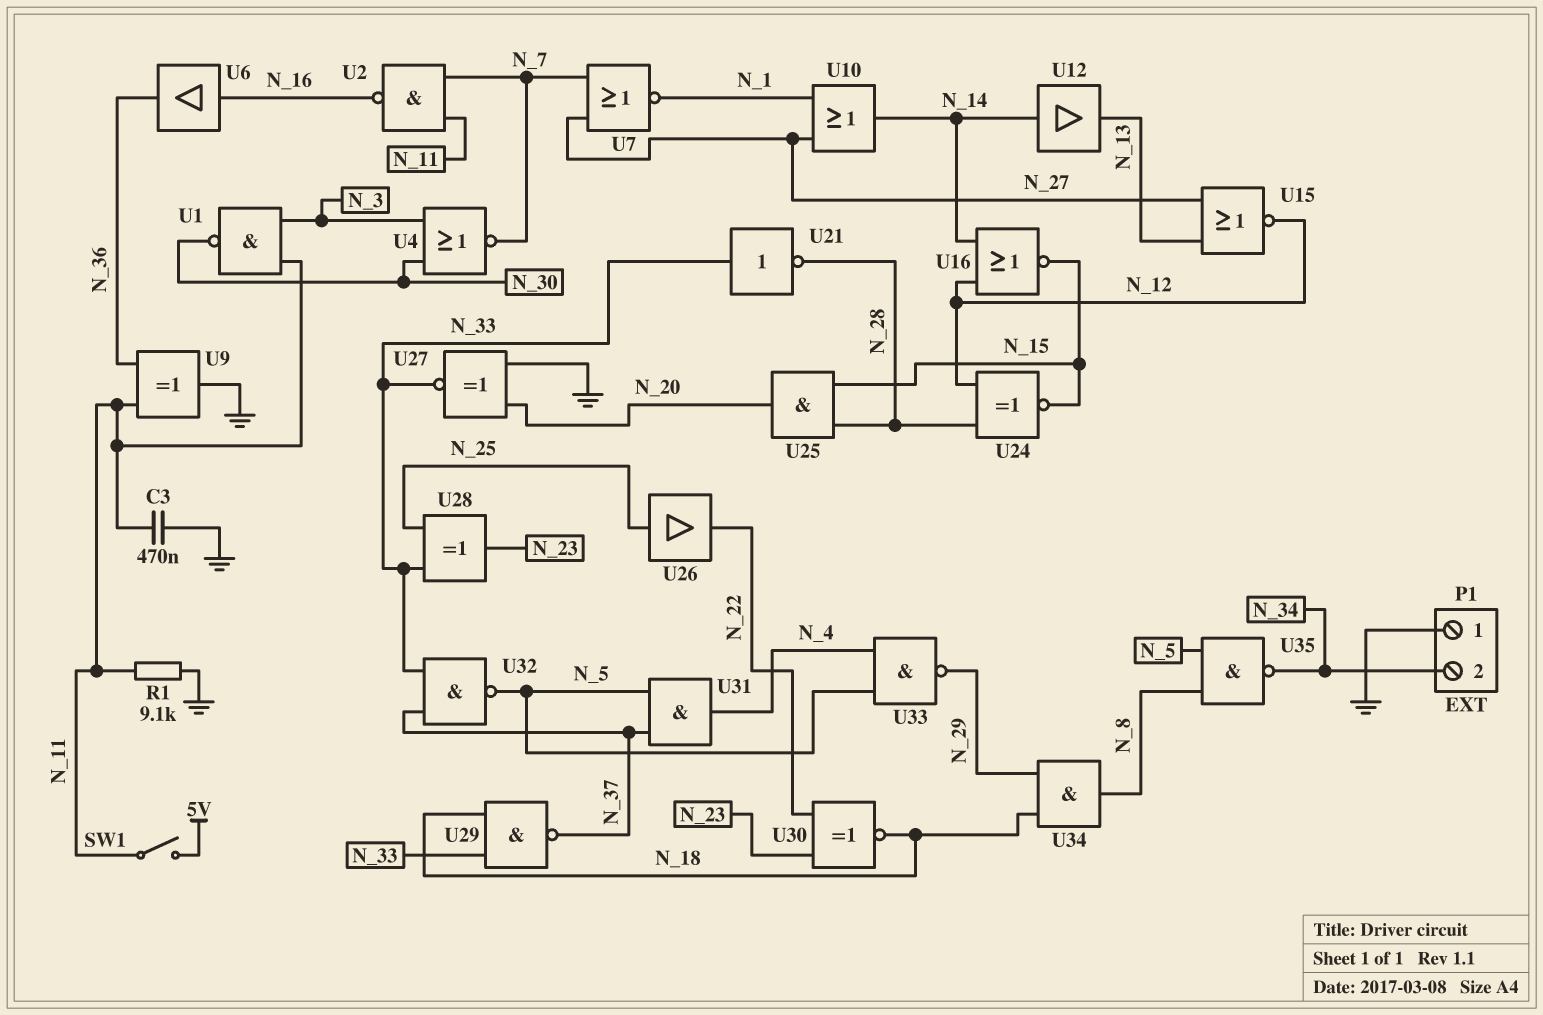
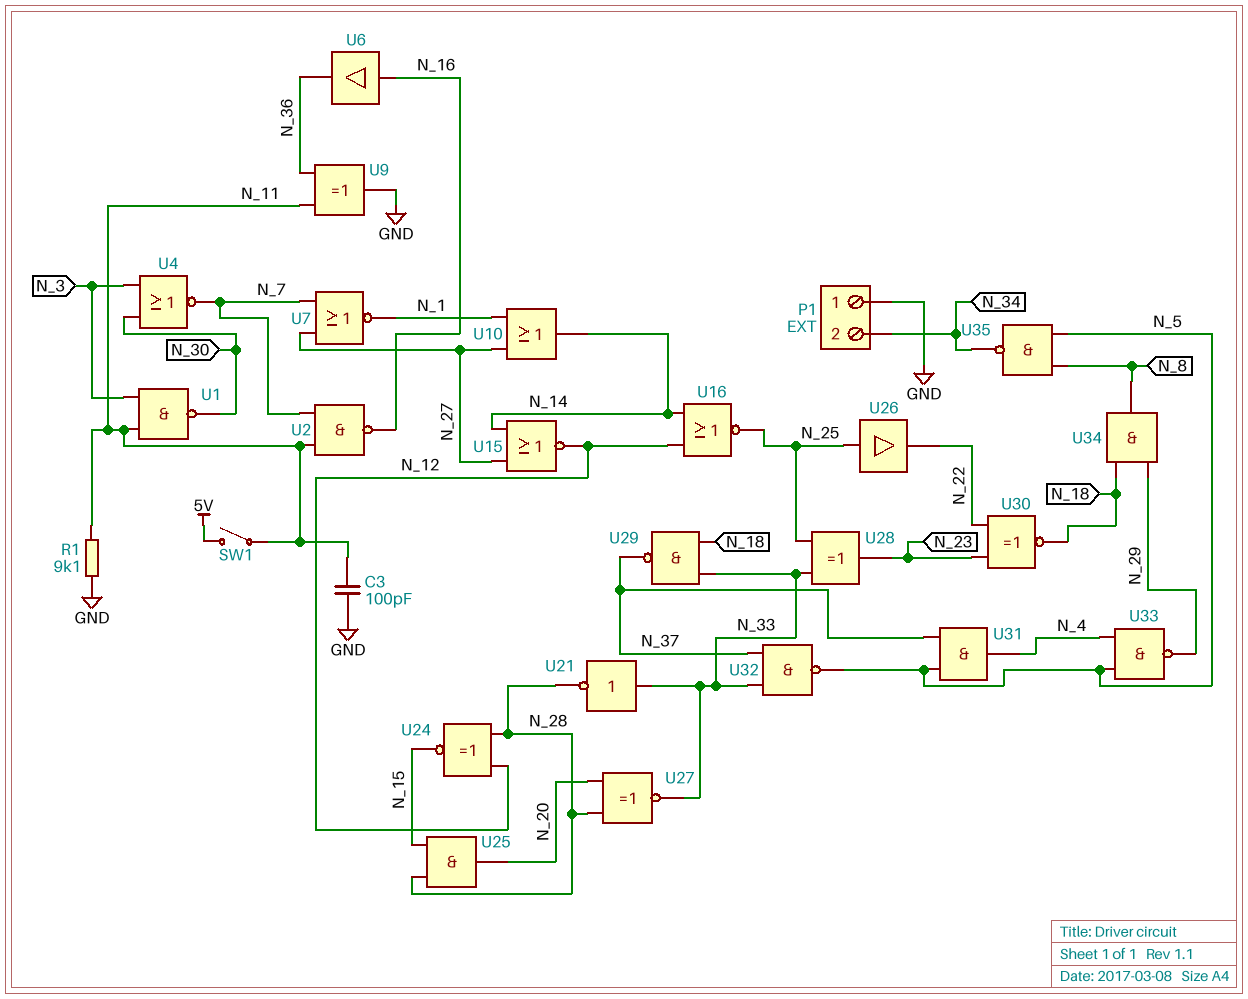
C3: 470nF (GND, N_11) -> 100pF (GND, N_11)
U12: buffer (in N_14, out N_13) -> none
U15: NOR (in N_13, in N_27, out N_12) -> NOR (in N_14, in N_27, out N_12)
U16: NOR (in N_12, in N_14, out N_15) -> NOR (in N_12, in N_14, out N_25)
U27: XNOR (in GND, in N_20, out N_33) -> XNOR (in N_20, in N_28, out N_33)

